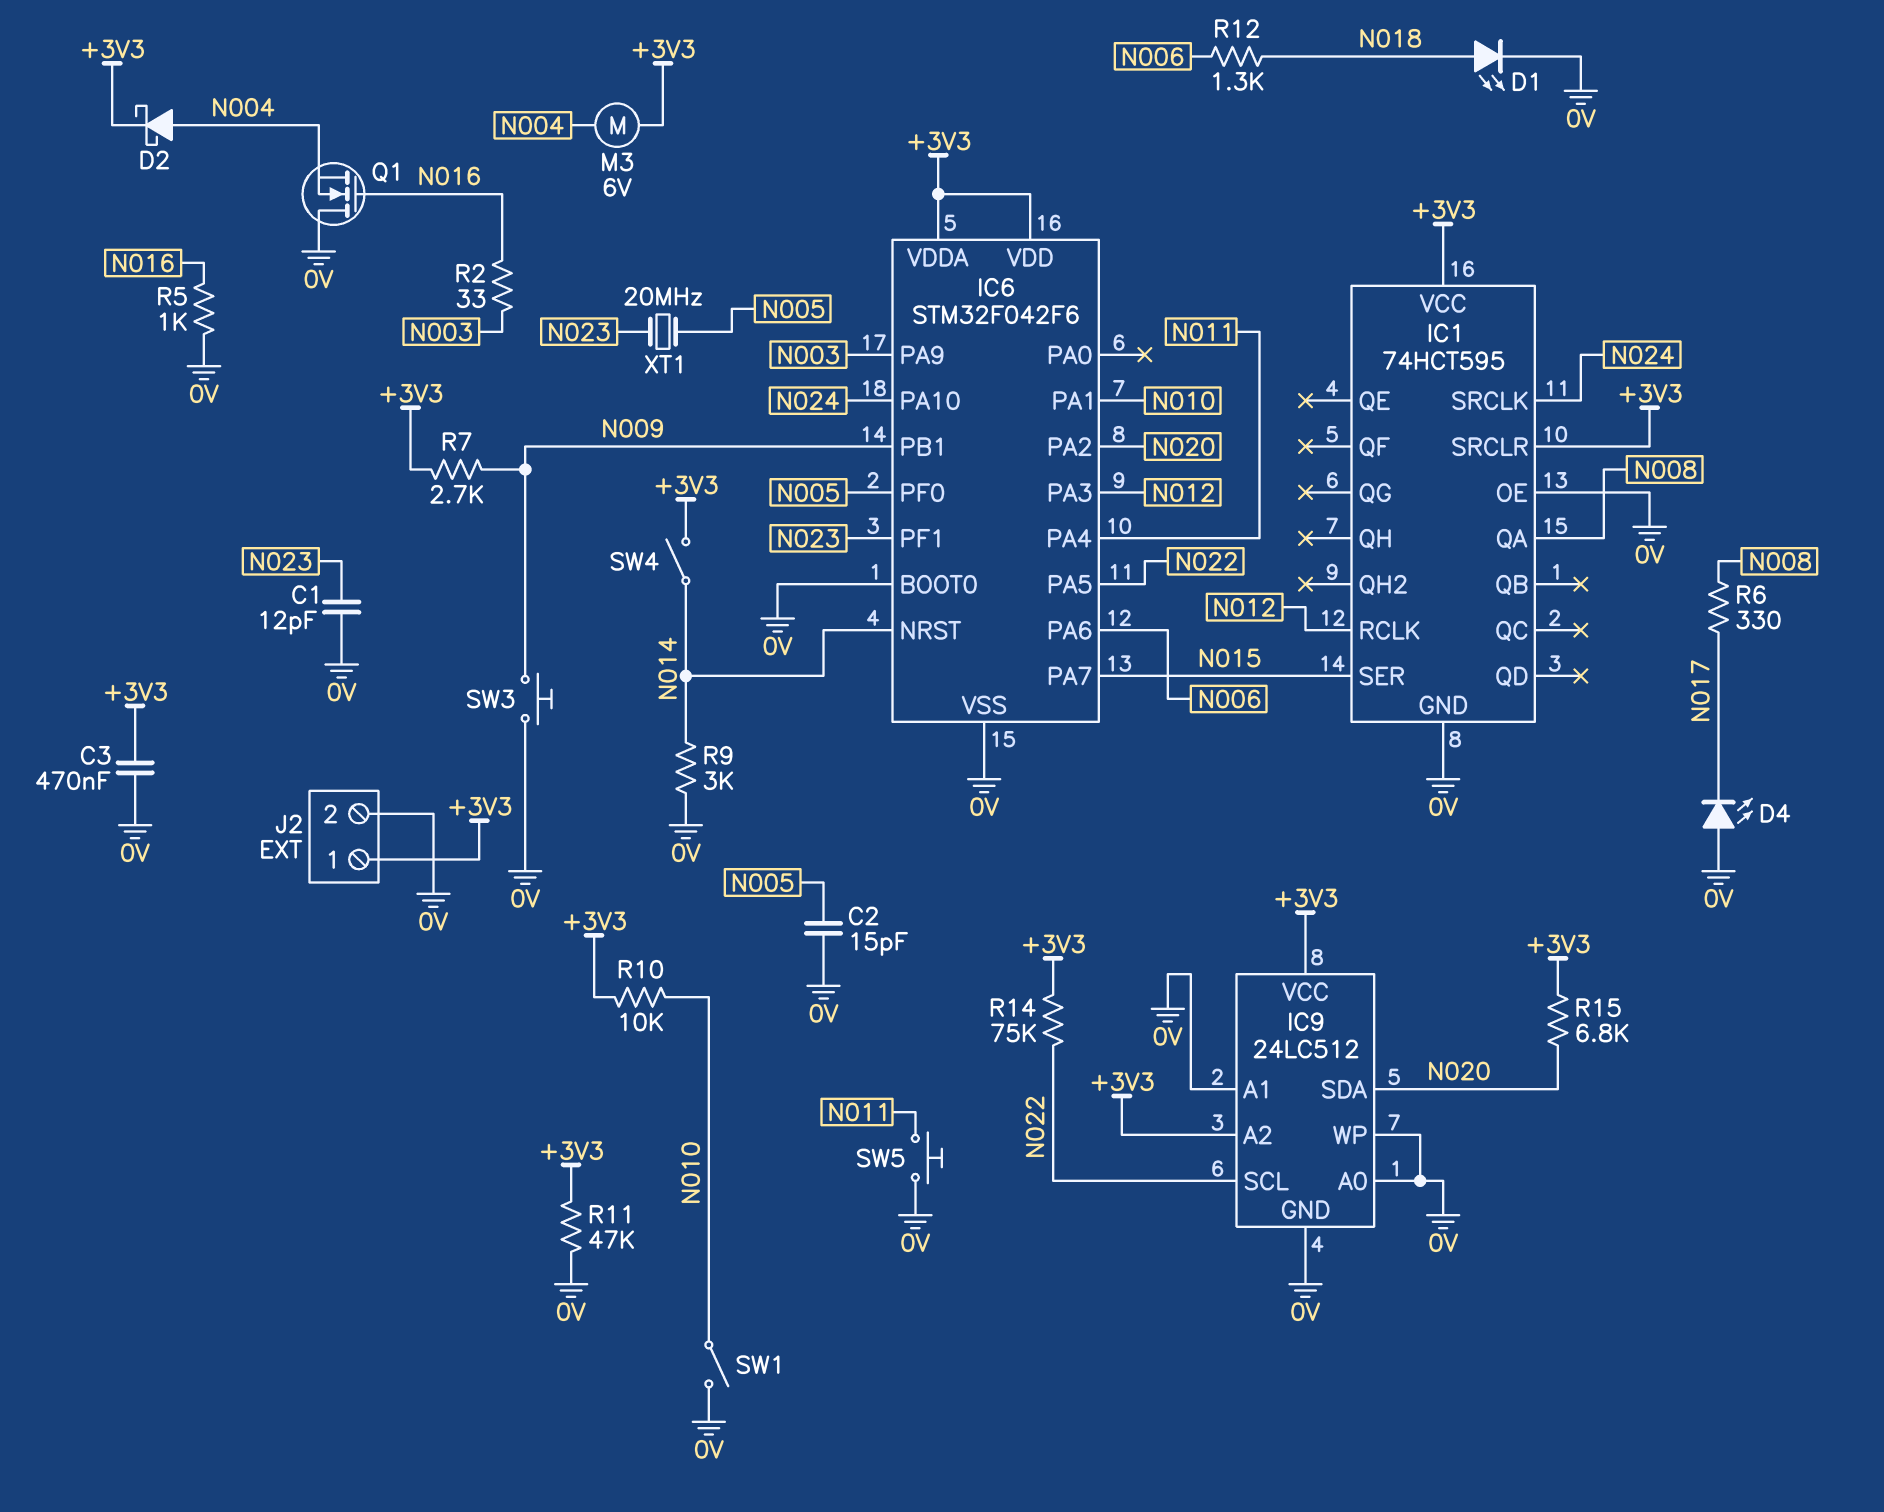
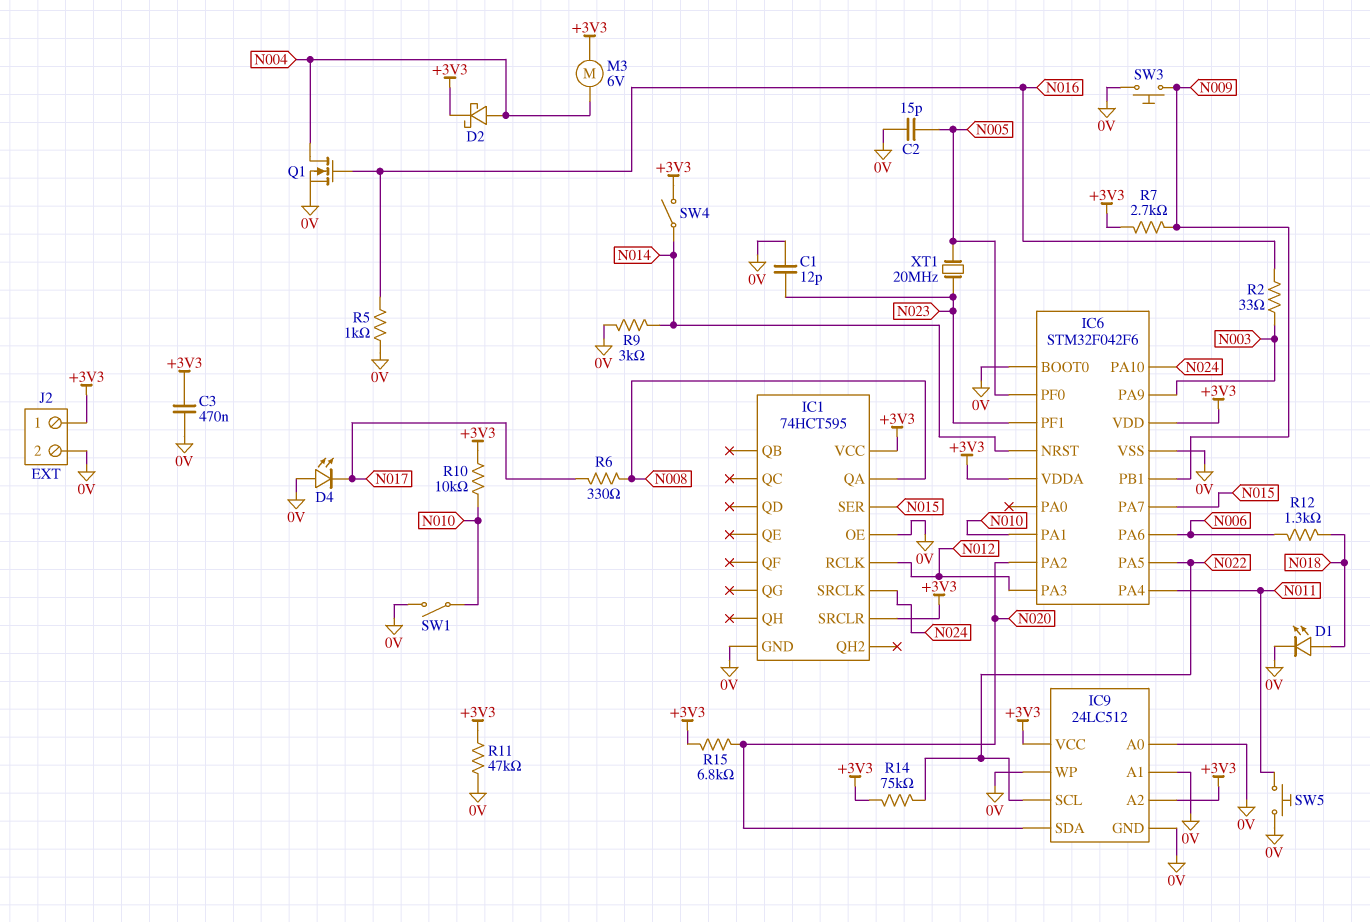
Q1: NMOS (G N016, D 0V, S N004) -> NMOS (G N016, D N004, S 0V)

